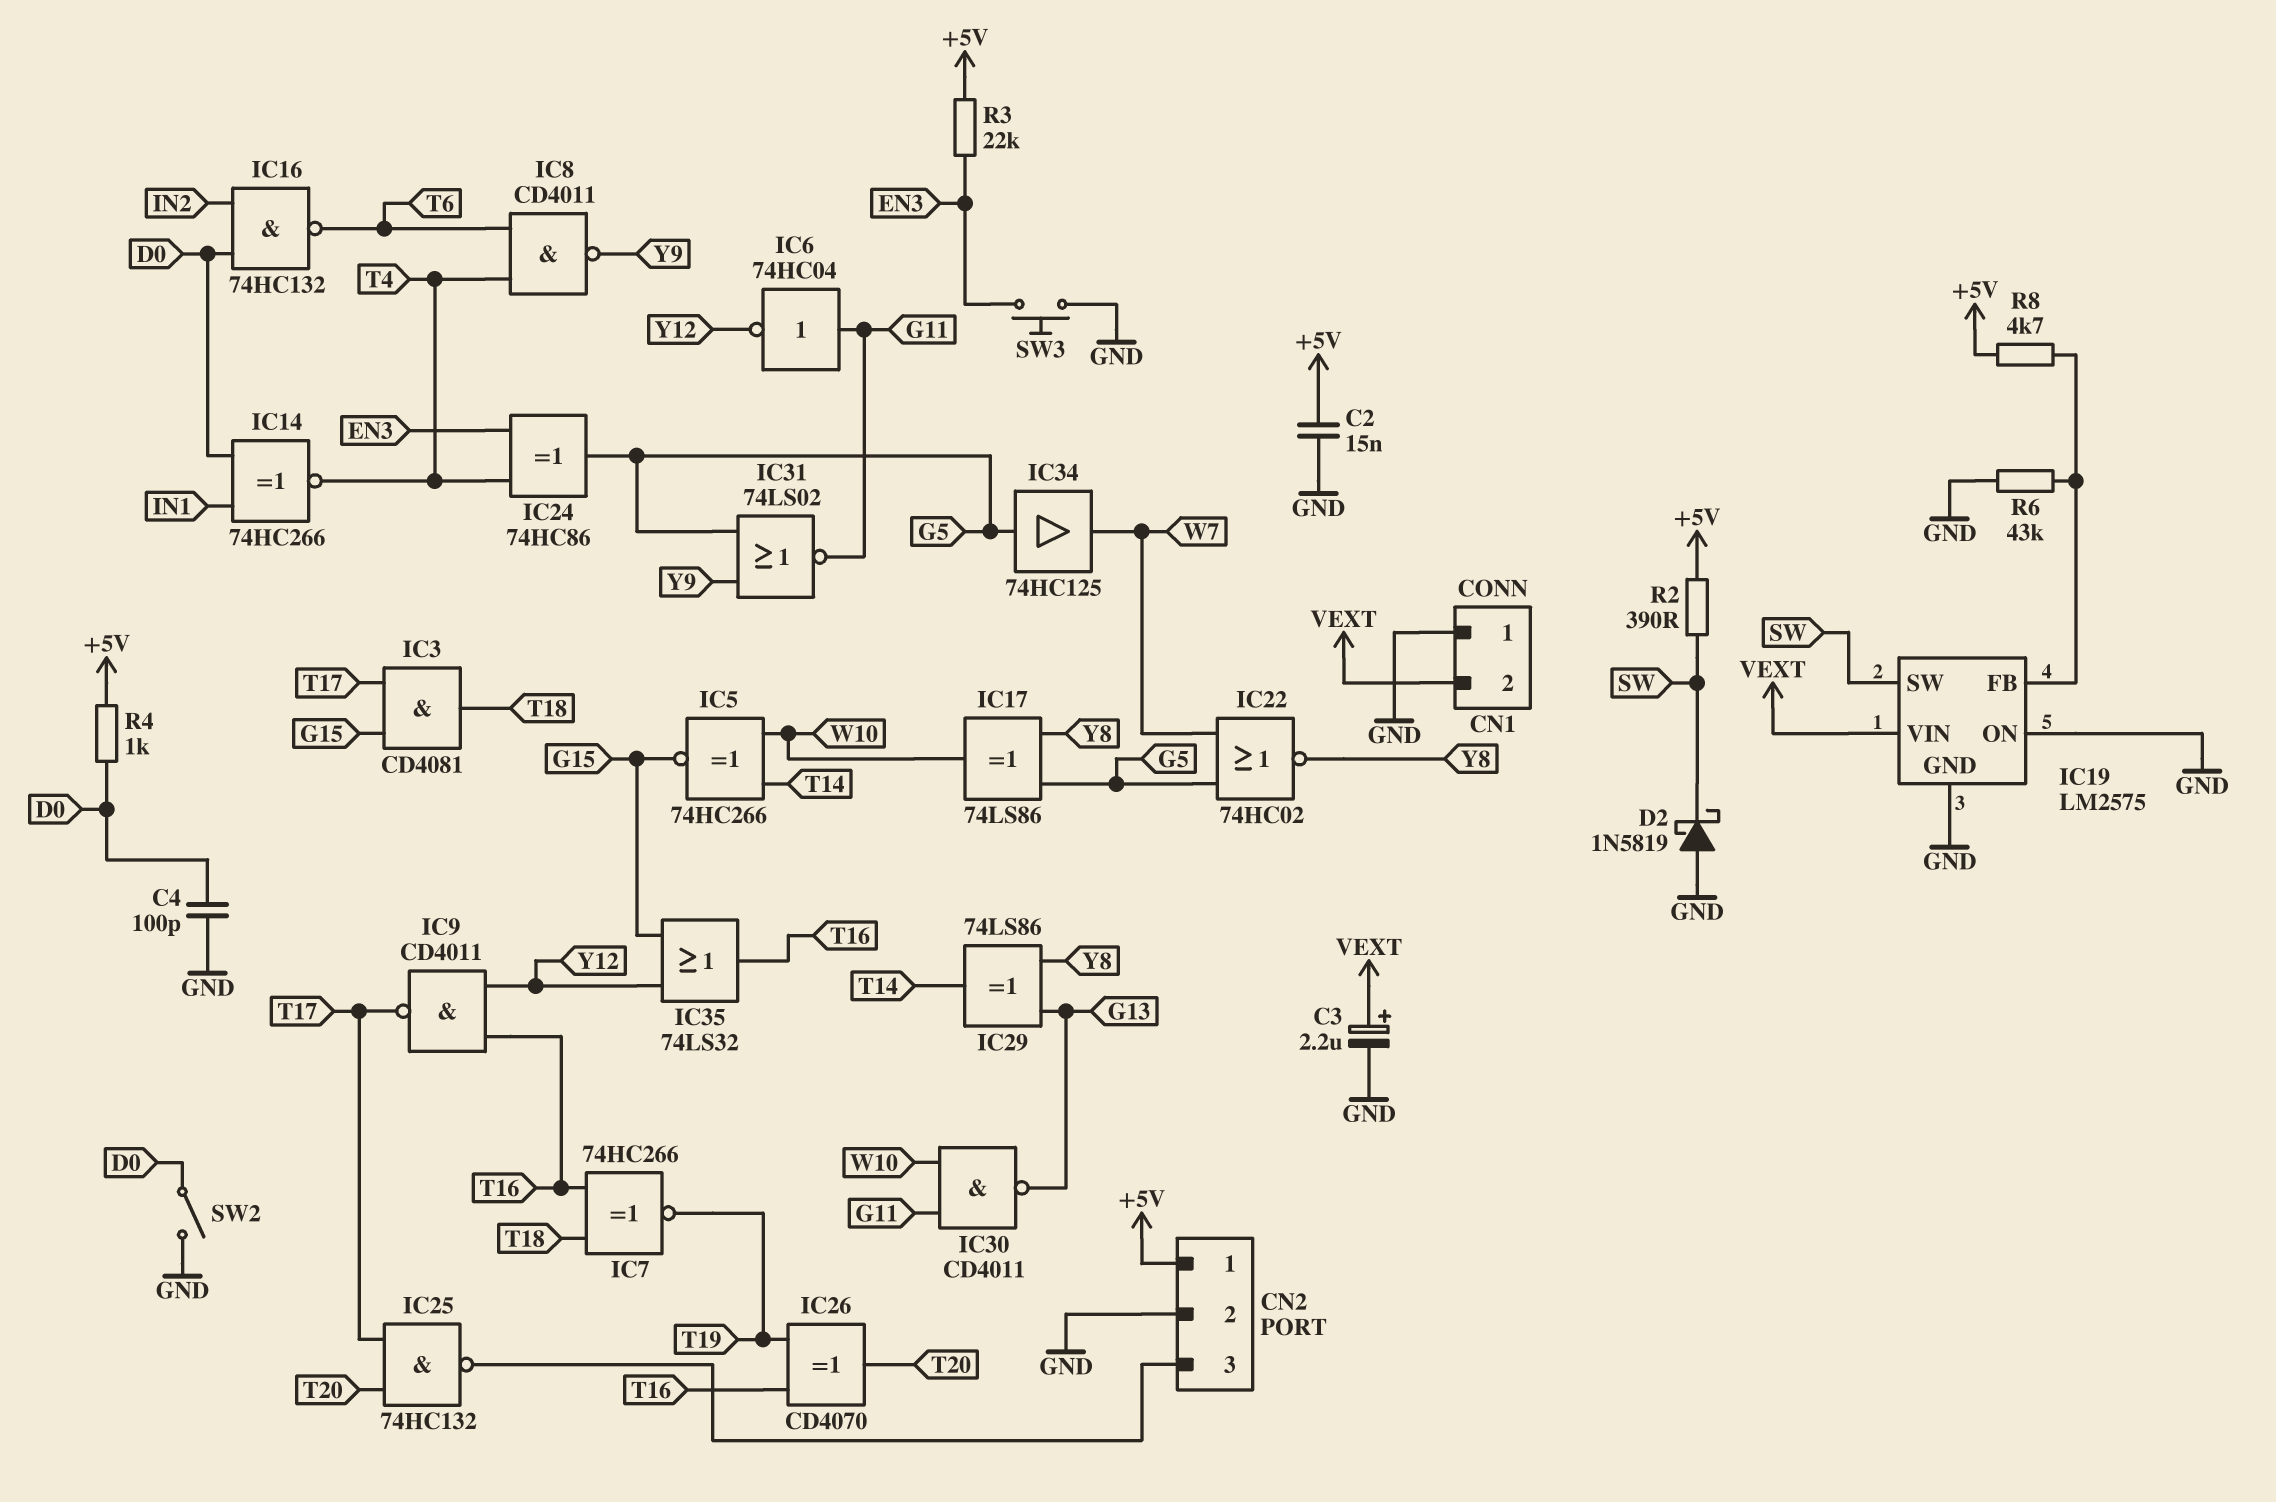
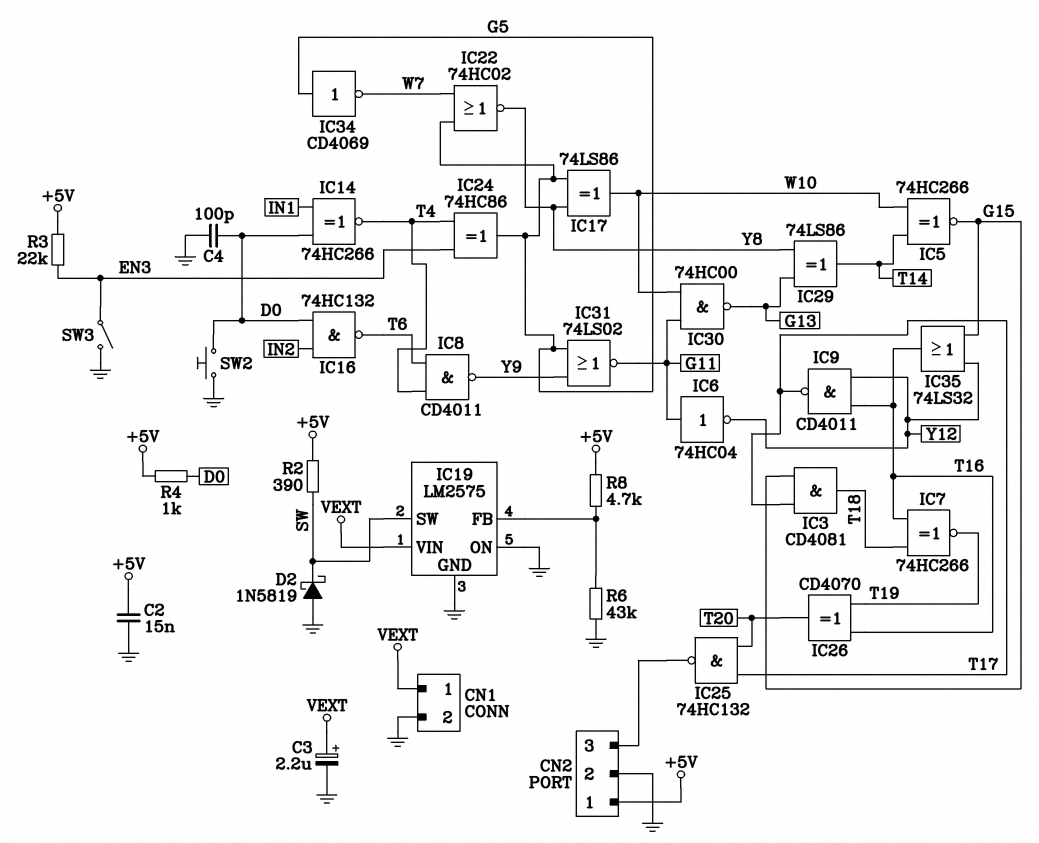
CN1 pin 1: GND -> VEXT
CN1 pin 2: VEXT -> GND
IC30: NAND CD4011 (in G11, in W10, out G13) -> NAND 74HC00 (in G11, in W10, out G13)
IC34: buffer 74HC125 (in G5, out W7) -> NOT CD4069 (in G5, out W7)
SW2: switch (D0, GND) -> button (D0, GND)
SW3: button (EN3, GND) -> switch (EN3, GND)

